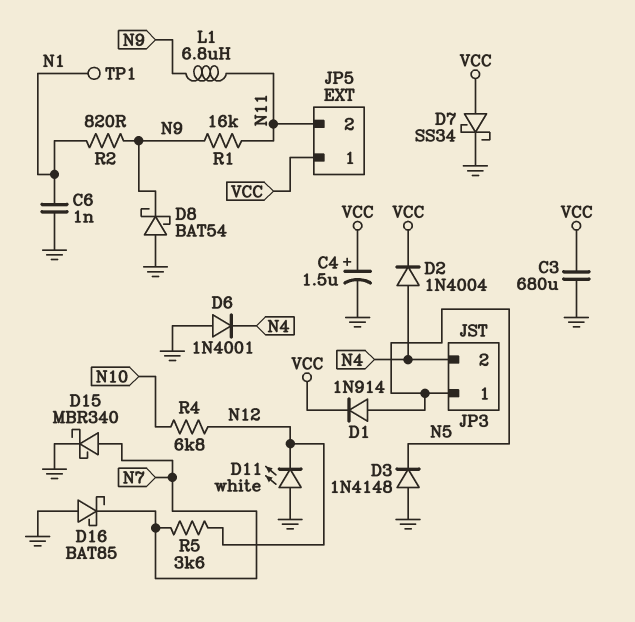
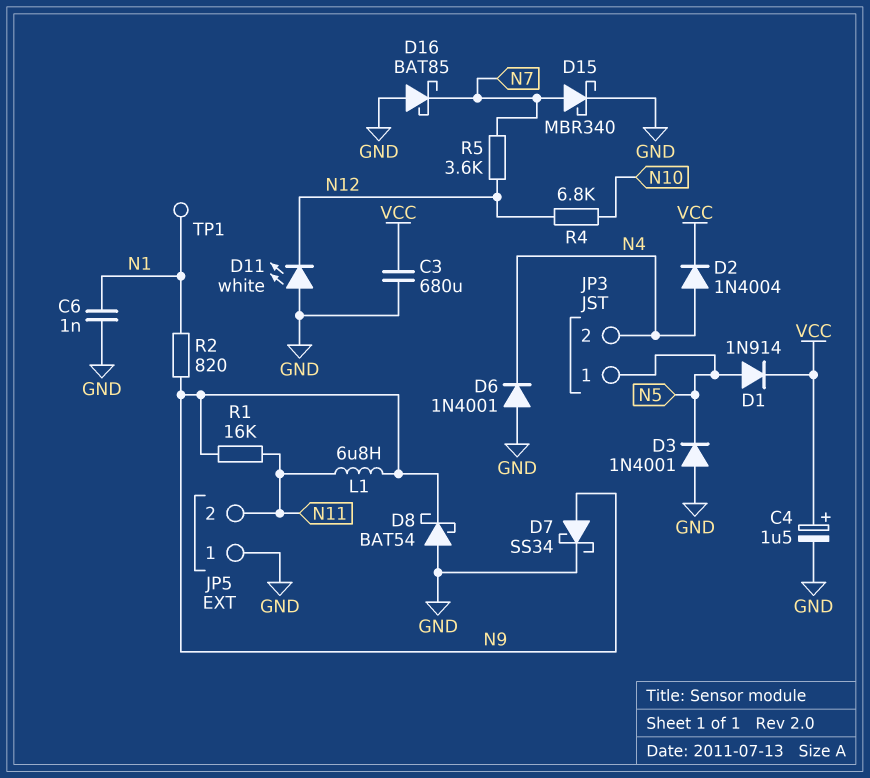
D3: diode 1N4148 (A GND, K N5) -> diode 1N4001 (A GND, K N5)
D7: schottky SS34 (A VCC, K GND) -> schottky SS34 (A N9, K GND)
JP5 pin 1: VCC -> GND

